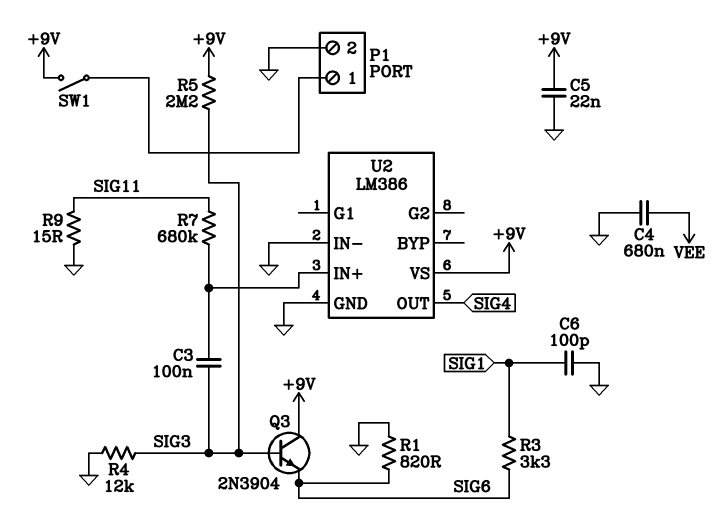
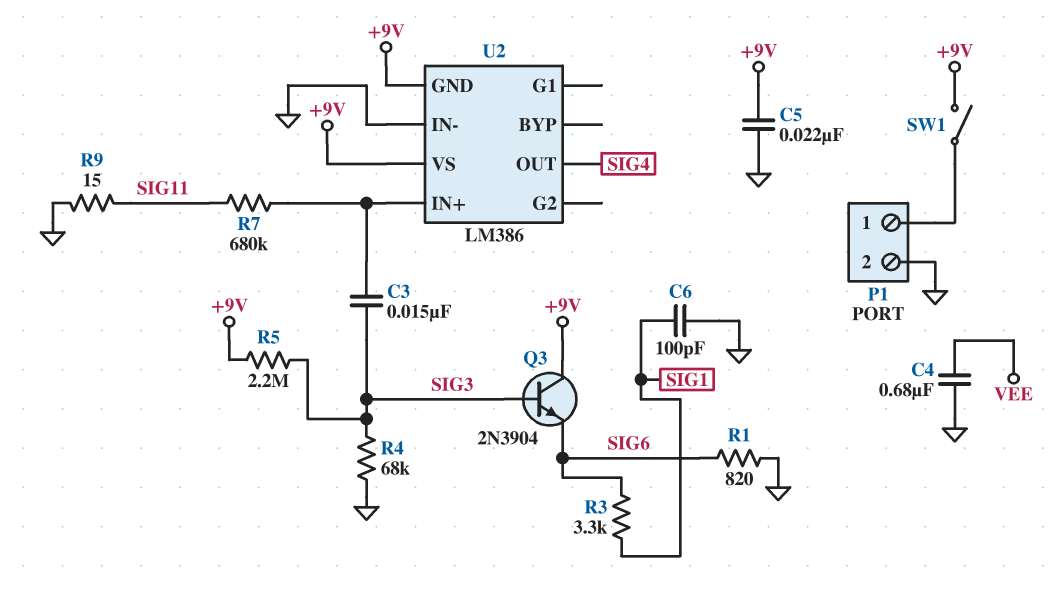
C3: 100nF (SIG3, U2/IN+) -> 15nF (SIG3, U2/IN+)
R4: 12k (GND, SIG3) -> 68k (GND, SIG3)
U2 pin GND: GND -> +9V

